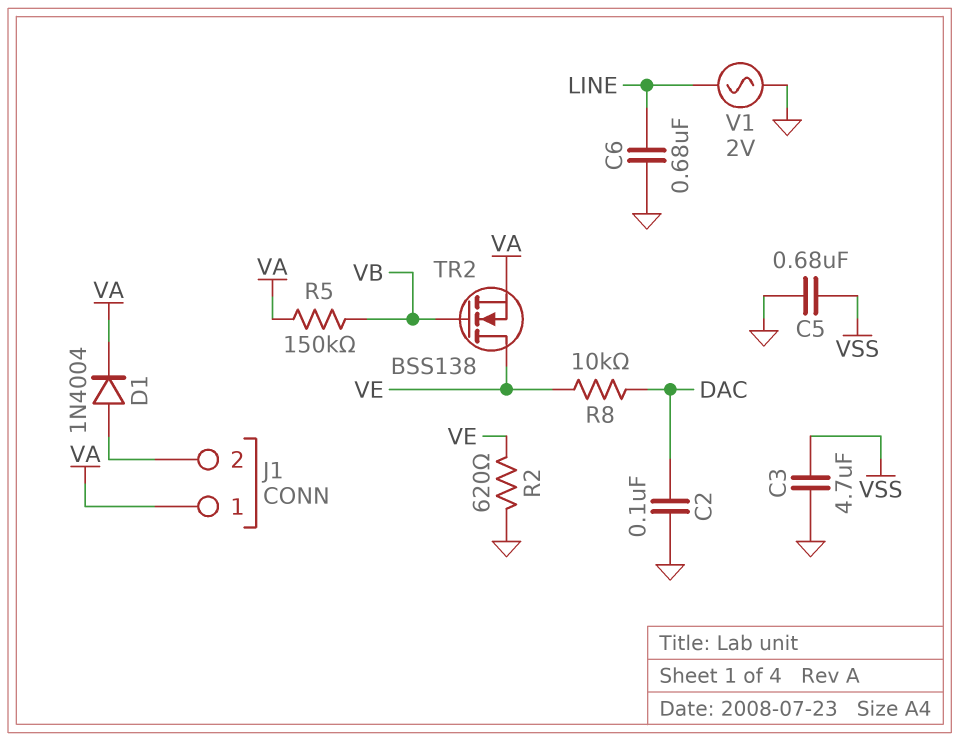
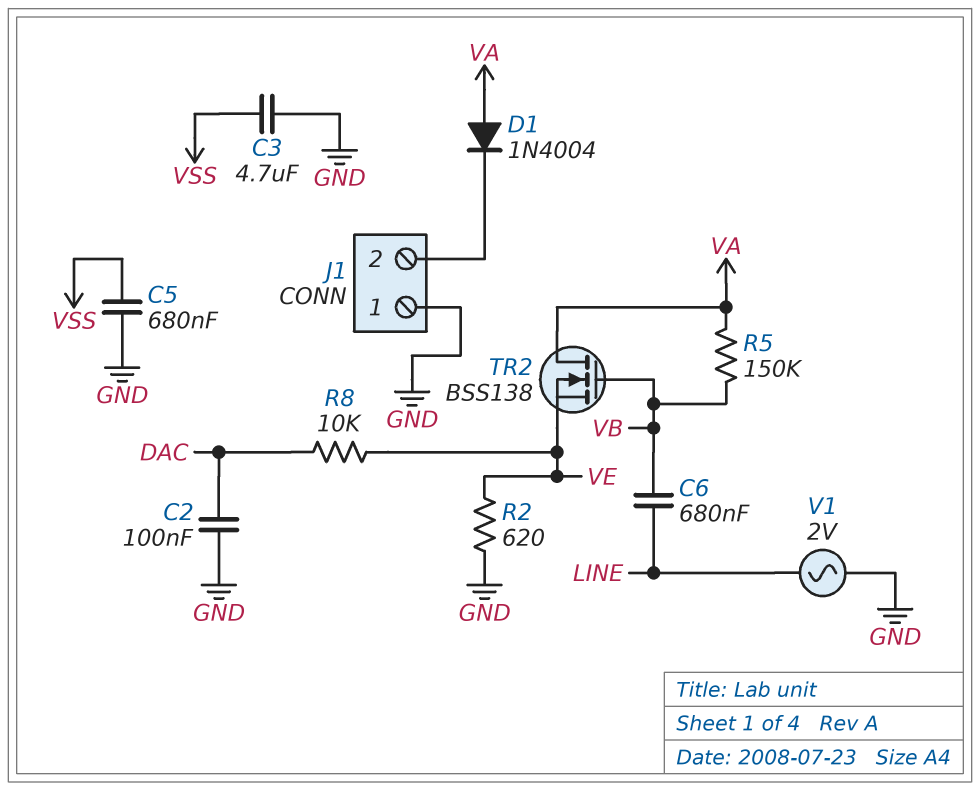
C6: 680nF (GND, LINE) -> 680nF (LINE, VB)
D1: diode 1N4004 (A J1/2, K VA) -> diode 1N4004 (A VA, K J1/2)
J1 pin 1: VA -> GND
TR2: NMOS BSS138 (G VB, D VE, S VA) -> NMOS BSS138 (G VB, D VA, S VE)

